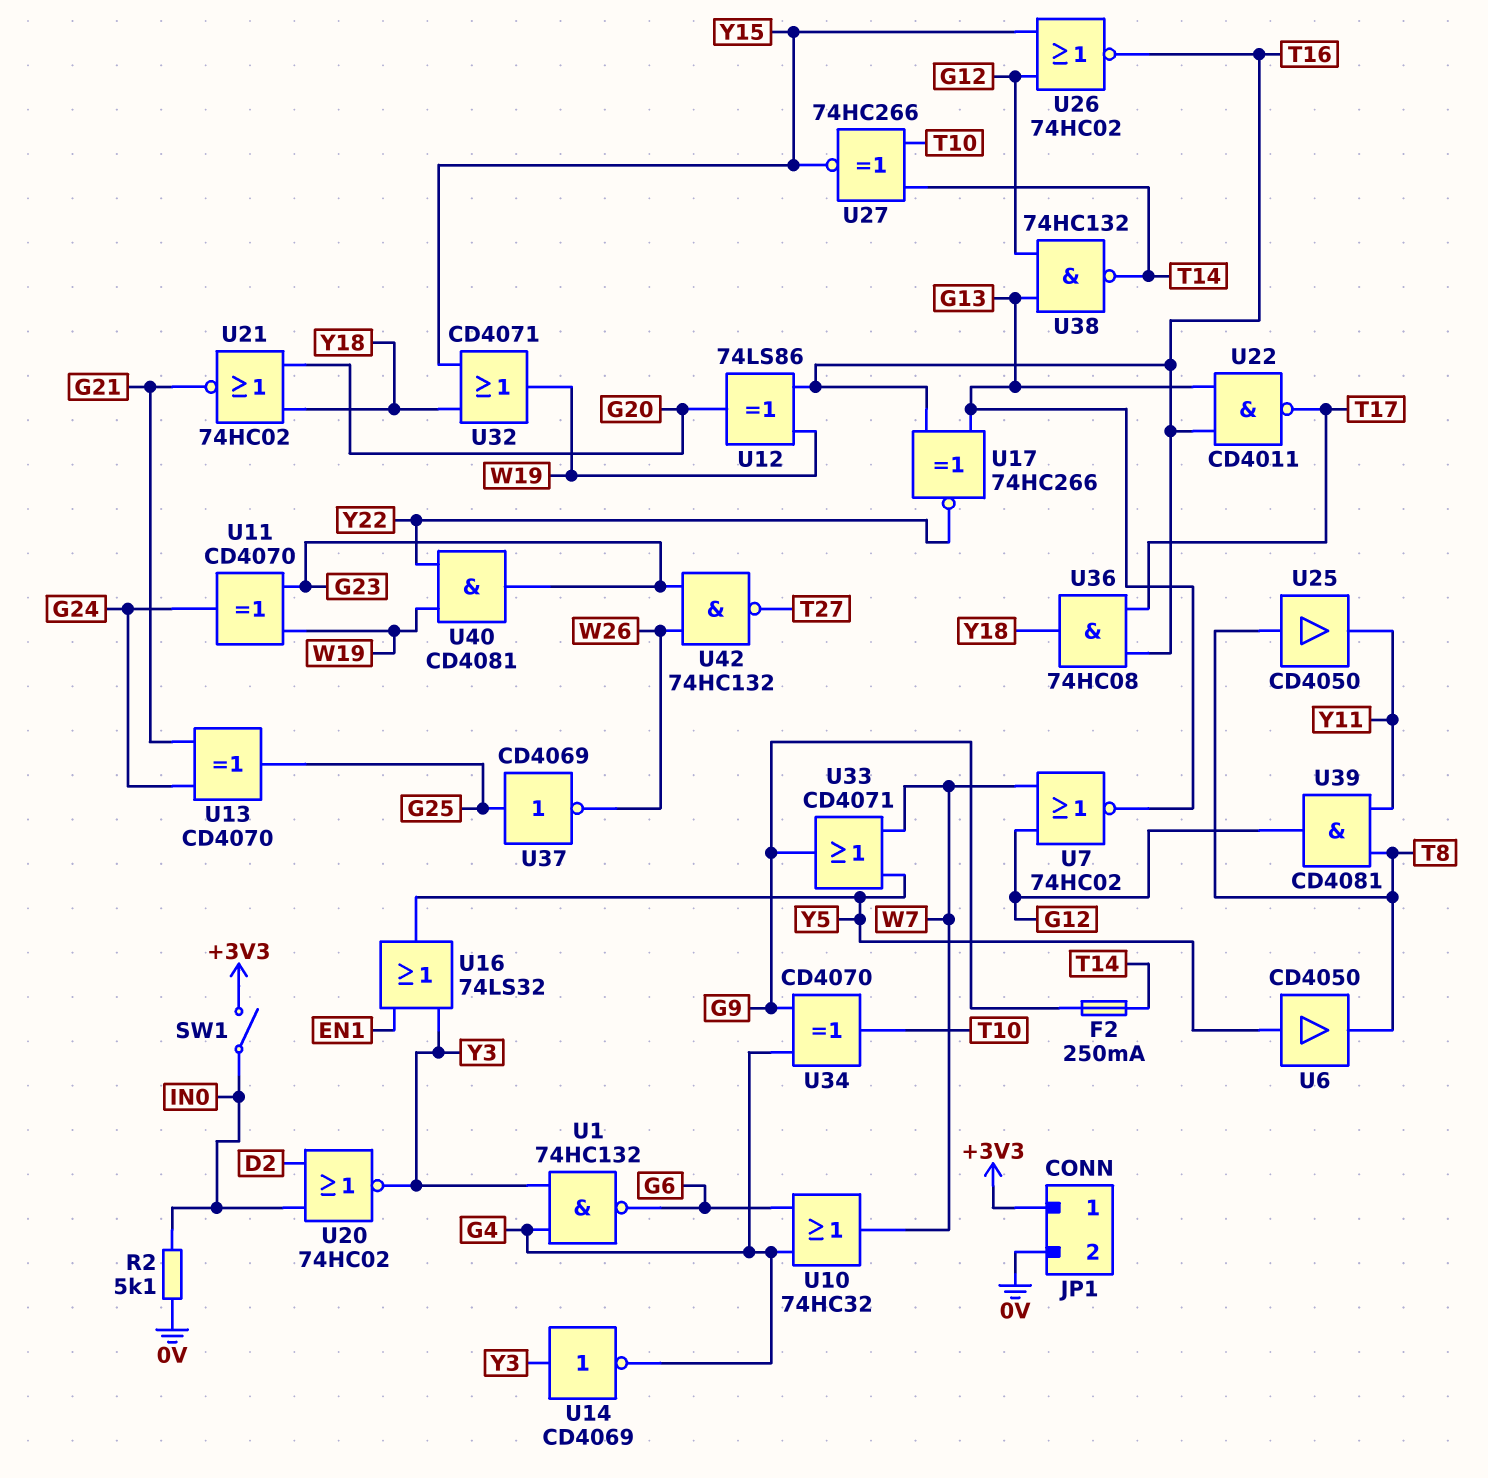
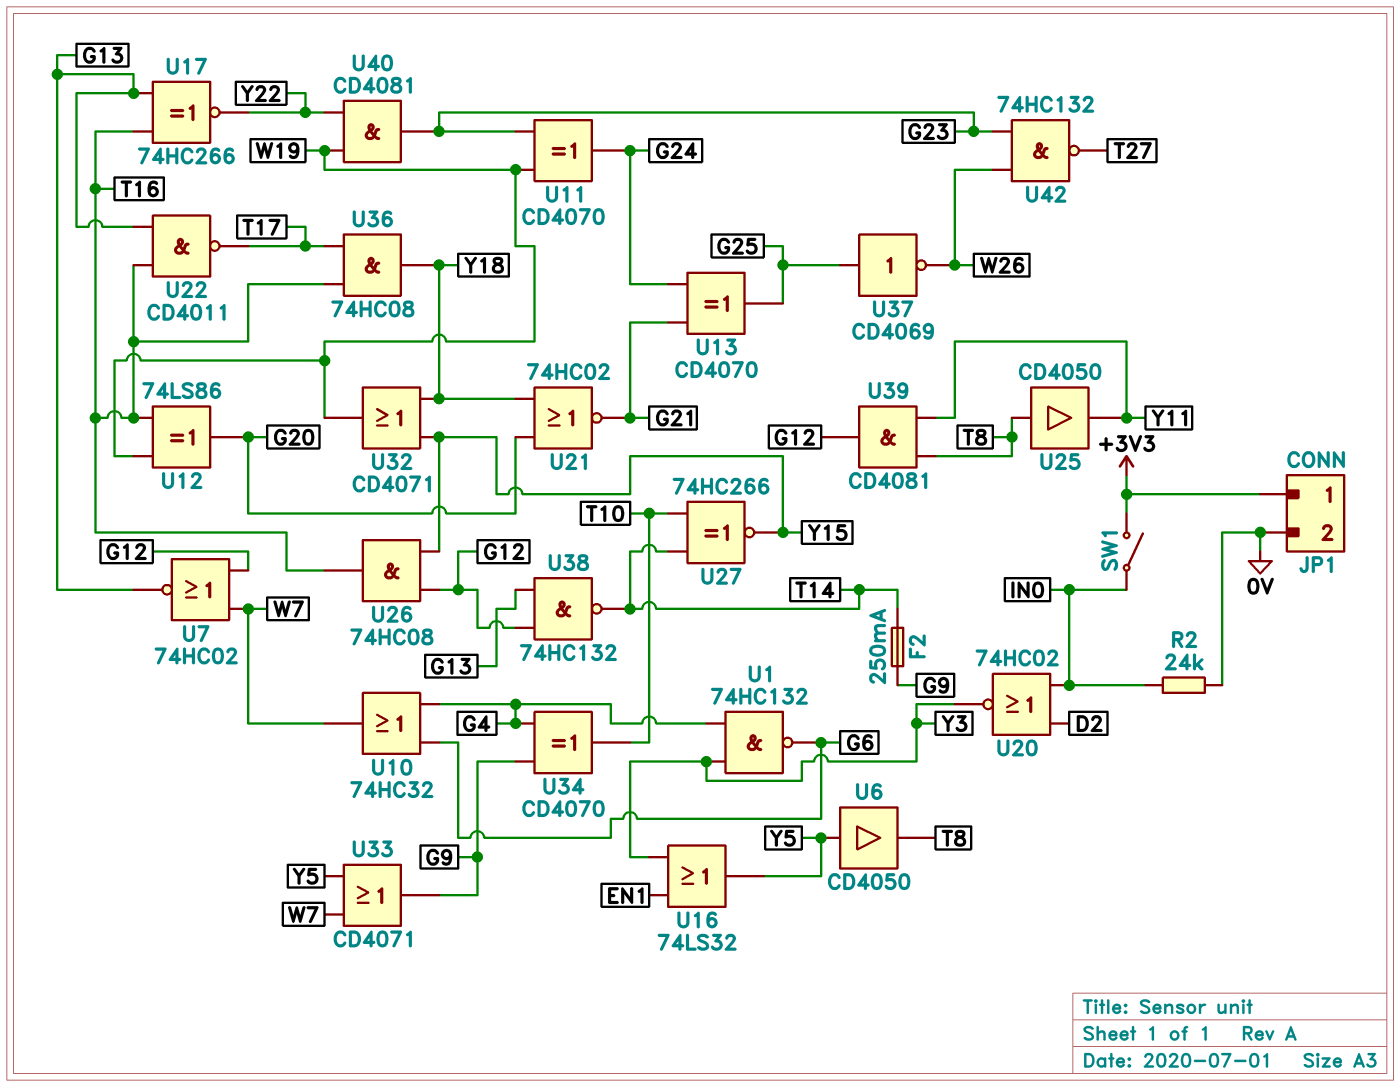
R2: 5.1k (0V, IN0) -> 24k (0V, IN0)
U14: NOT CD4069 (in Y3, out G4) -> none
U26: NOR 74HC02 (in G12, in Y15, out T16) -> AND 74HC08 (in G12, in Y15, out T16)

